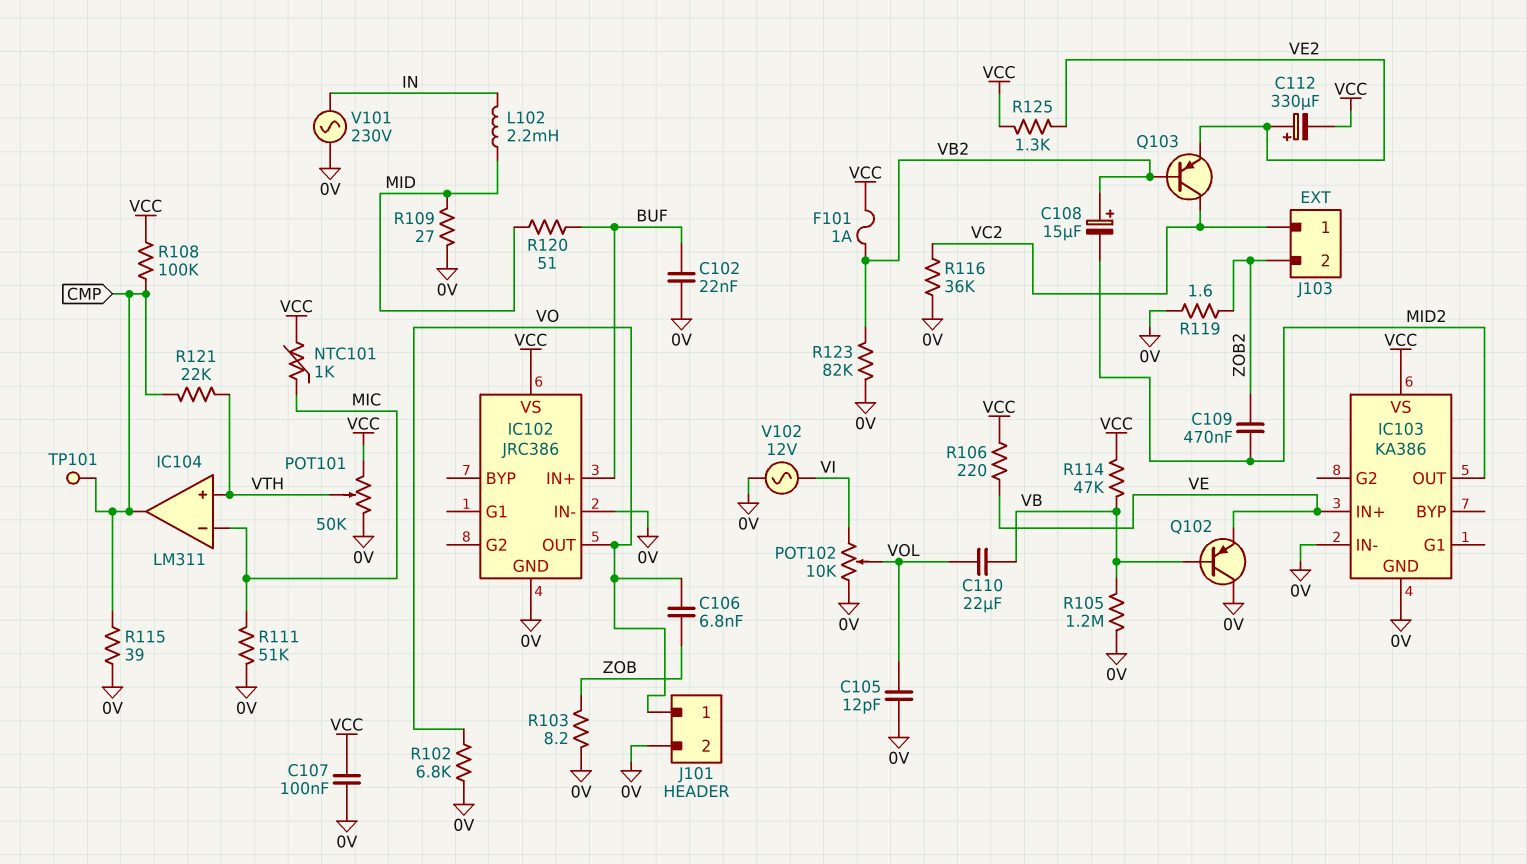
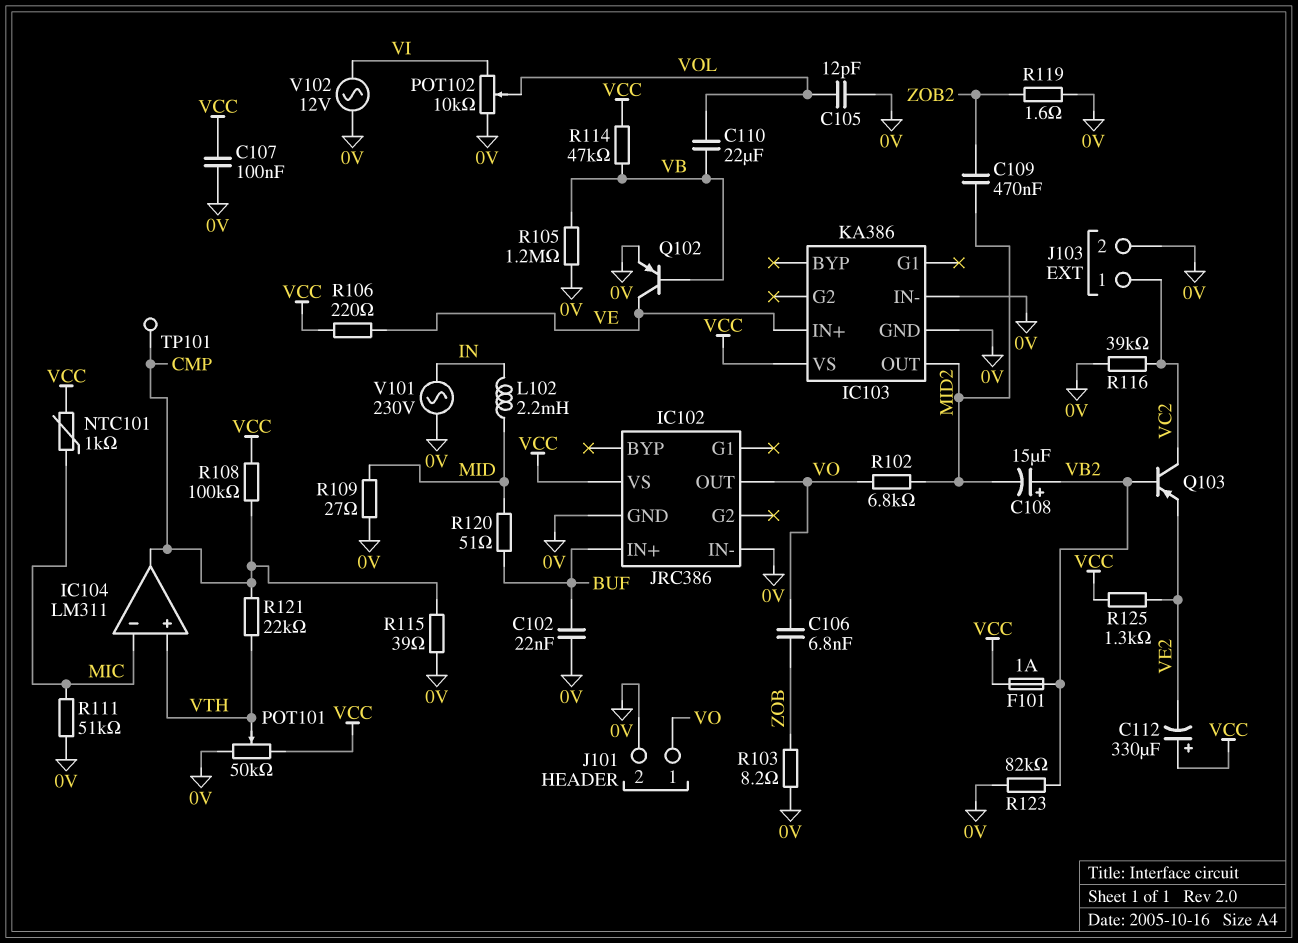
C112: 330uF (plus VE2, minus VCC) -> 330uF (plus VCC, minus VE2)
J103 pin 2: ZOB2 -> 0V
Q102: PNP (B VB, C 0V, E VE) -> PNP (B VB, C VE, E 0V)
R102: 6.8k (0V, VO) -> 6.8k (MID2, VO)
R116: 36k (0V, VC2) -> 39k (0V, VC2)

